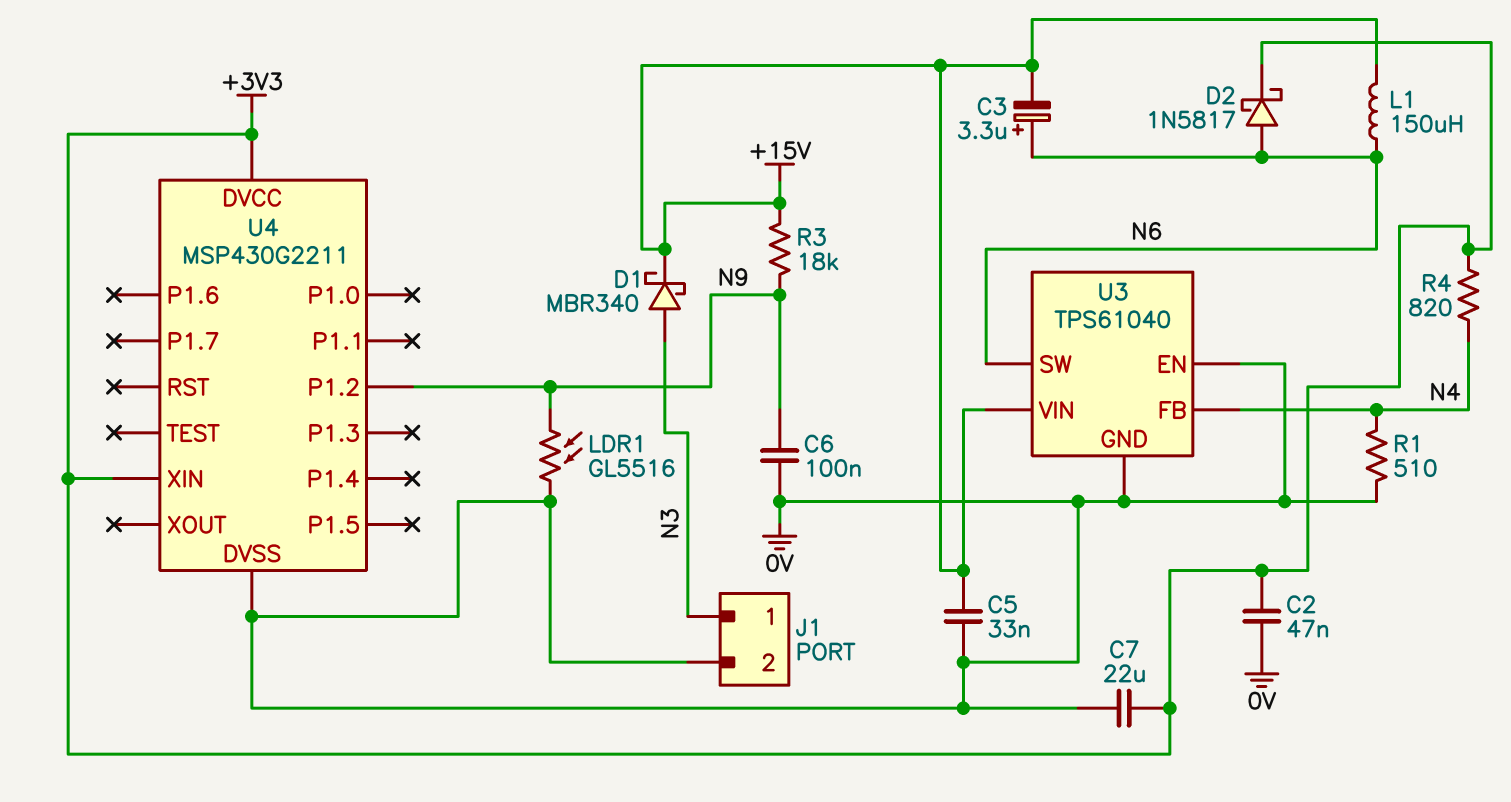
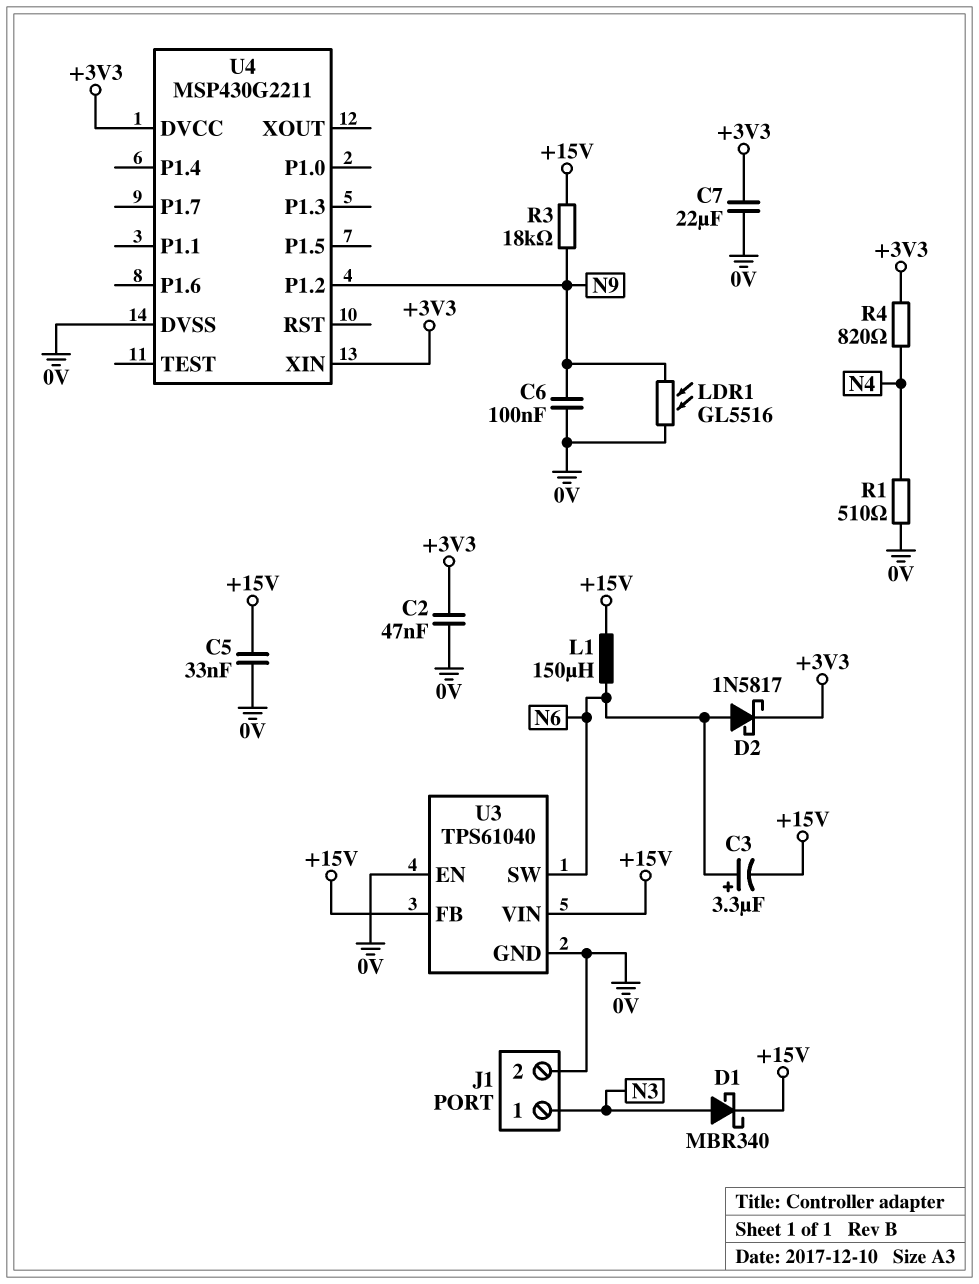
U3 pin FB: N4 -> +15V

